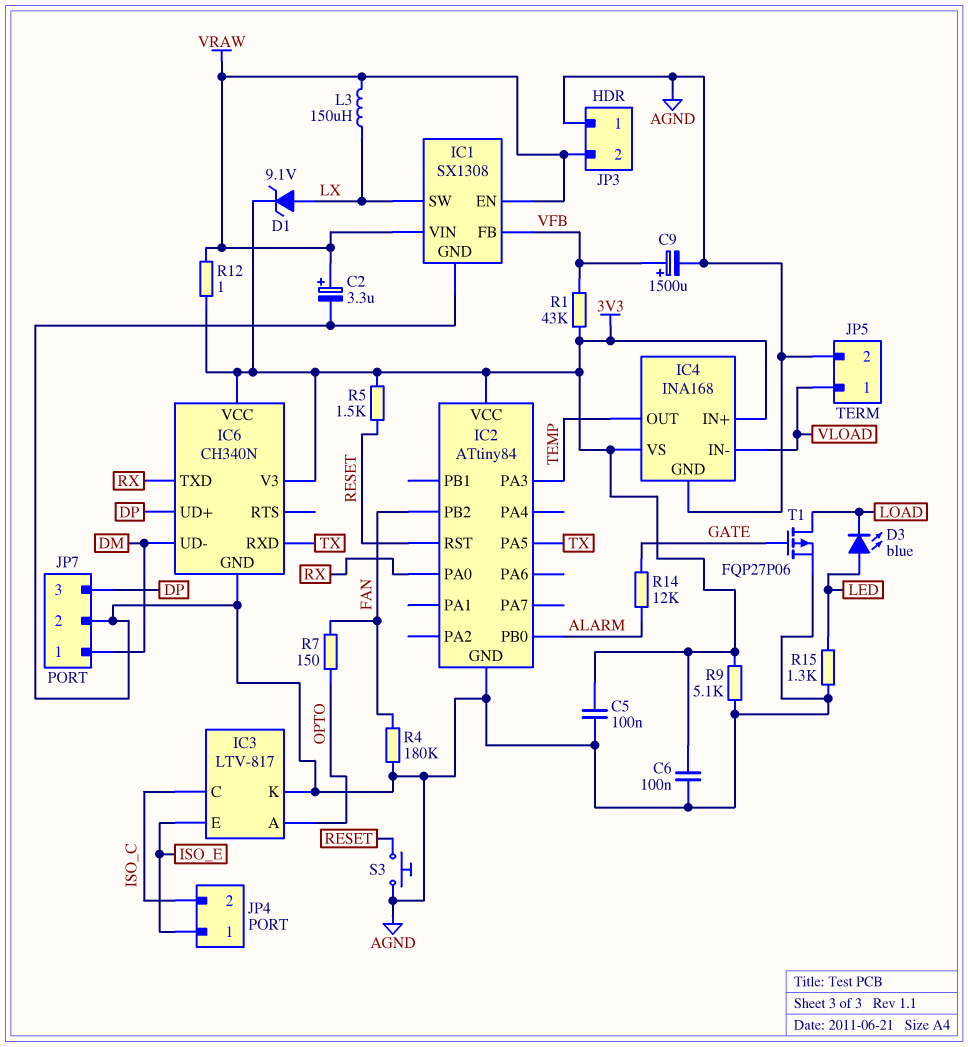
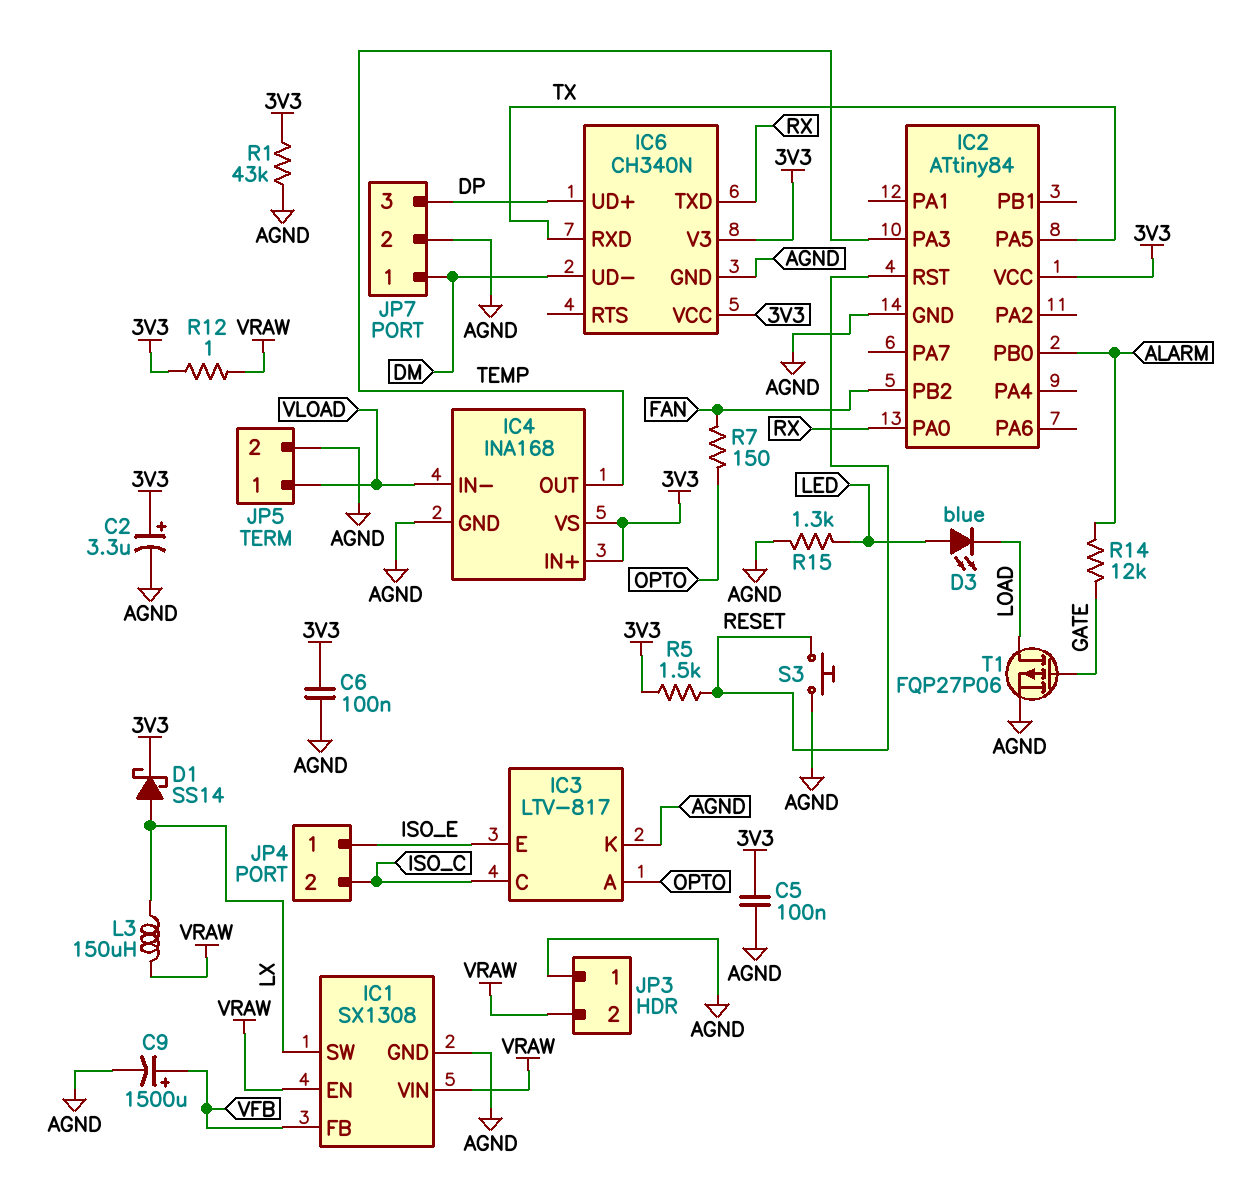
C2: 3.3uF (plus VRAW, minus AGND) -> 3.3uF (plus 3V3, minus AGND)
D1: zener 9.1V (A LX, K 3V3) -> schottky SS14 (A LX, K 3V3)
R1: 43k (3V3, VFB) -> 43k (3V3, AGND)
R4: 180k (AGND, FAN) -> none
R9: 5.1k (3V3, AGND) -> none

